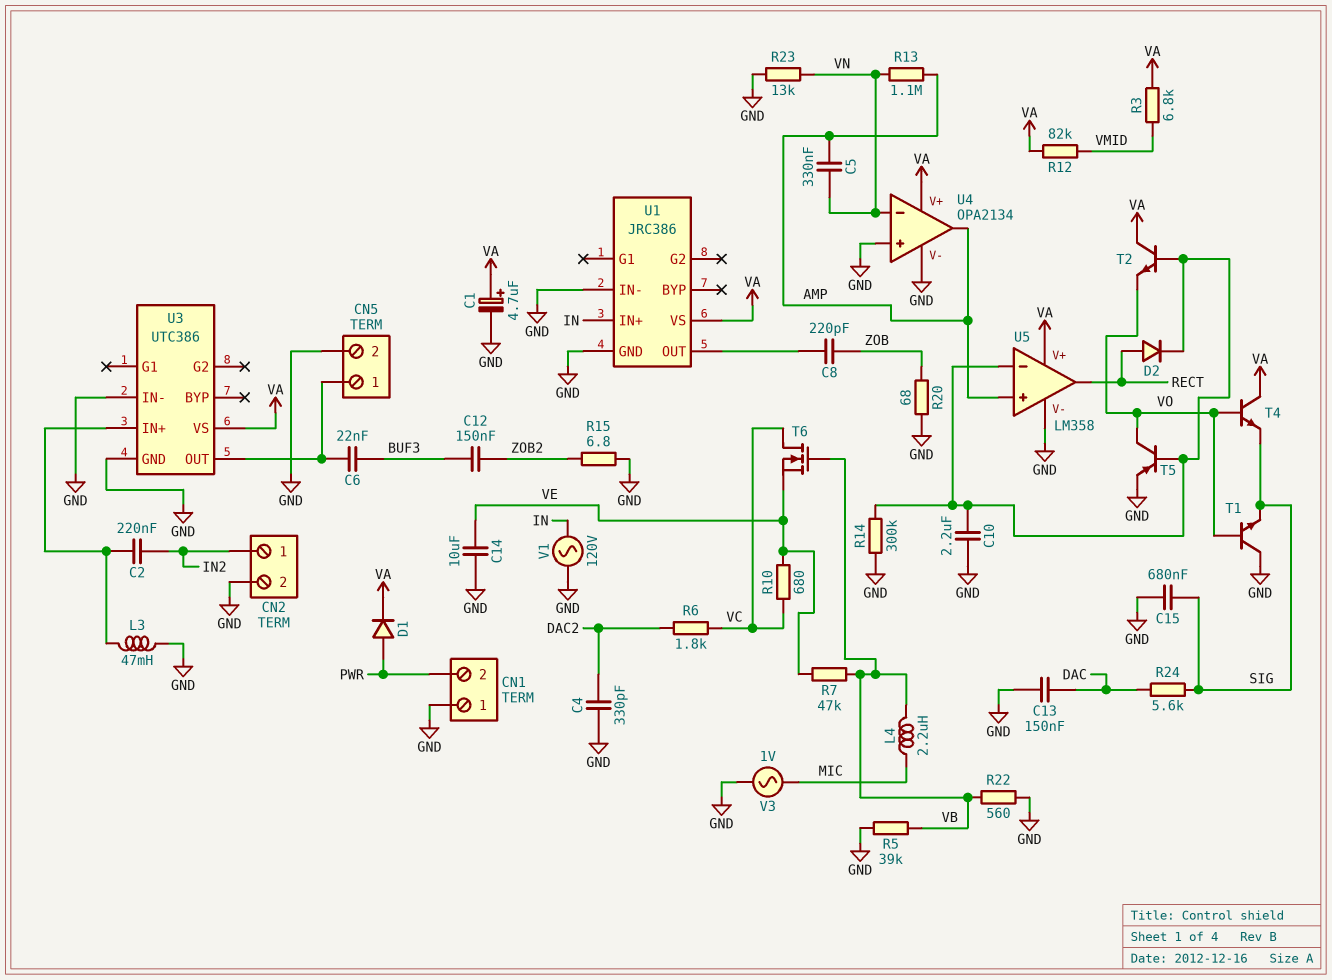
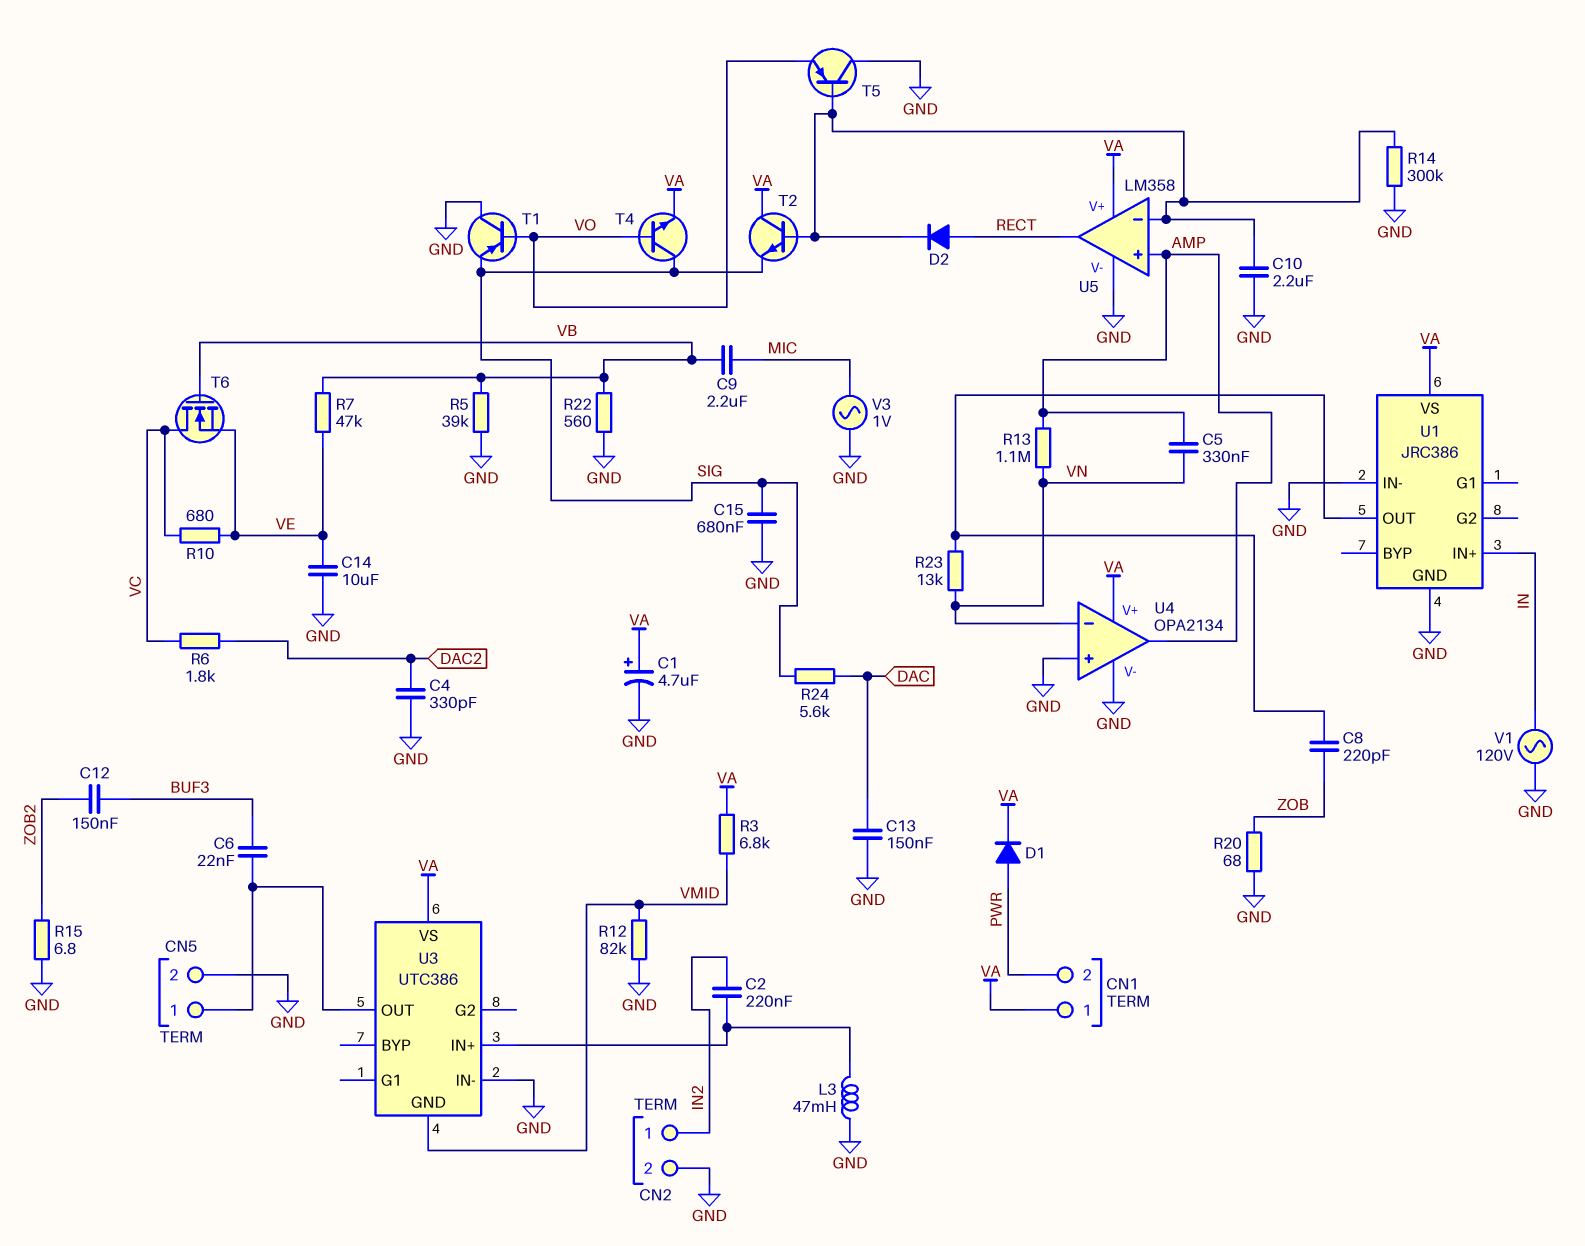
C9: none -> 2.2uF (MIC, VB)
CN1 pin 1: GND -> VA
L4: 2.2uH (MIC, VB) -> none
R12: 82k (VA, VMID) -> 82k (GND, VMID)
R23: 13k (GND, VN) -> 13k (U1/OUT, VN)
T1: NPN (B VO, C GND, E SIG) -> PNP (B VO, C GND, E SIG)
T2: NPN (B U5/in-, C VA, E VO) -> NPN (B U5/in-, C VA, E SIG)
T4: NPN (B VO, C VA, E SIG) -> NPN (B VO, C SIG, E VA)
T5: PNP (B U5/in-, C VO, E GND) -> PNP (B U5/in-, C GND, E VO)
U3 pin GND: GND -> VMID

